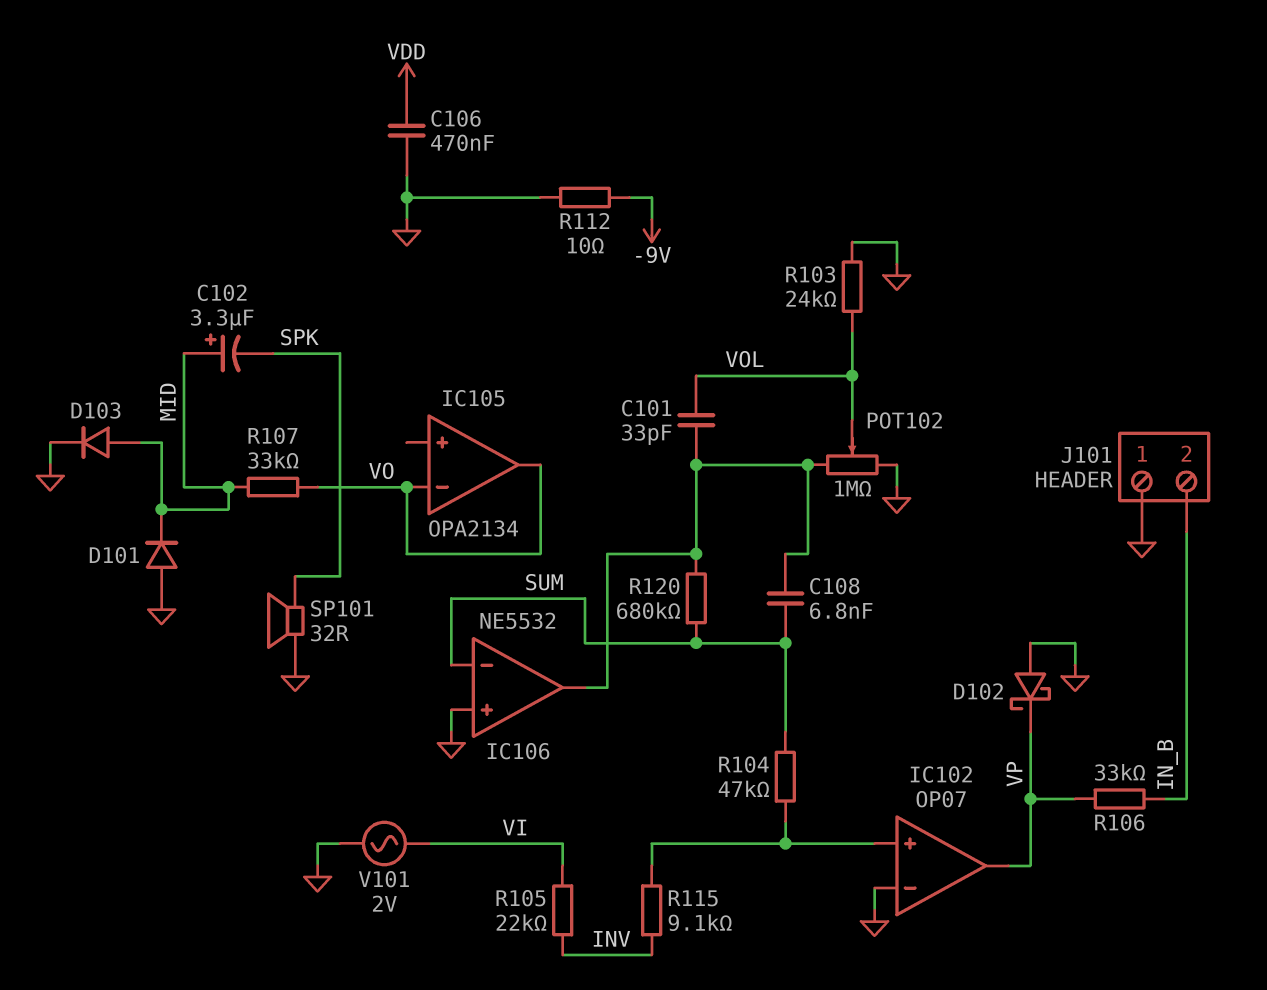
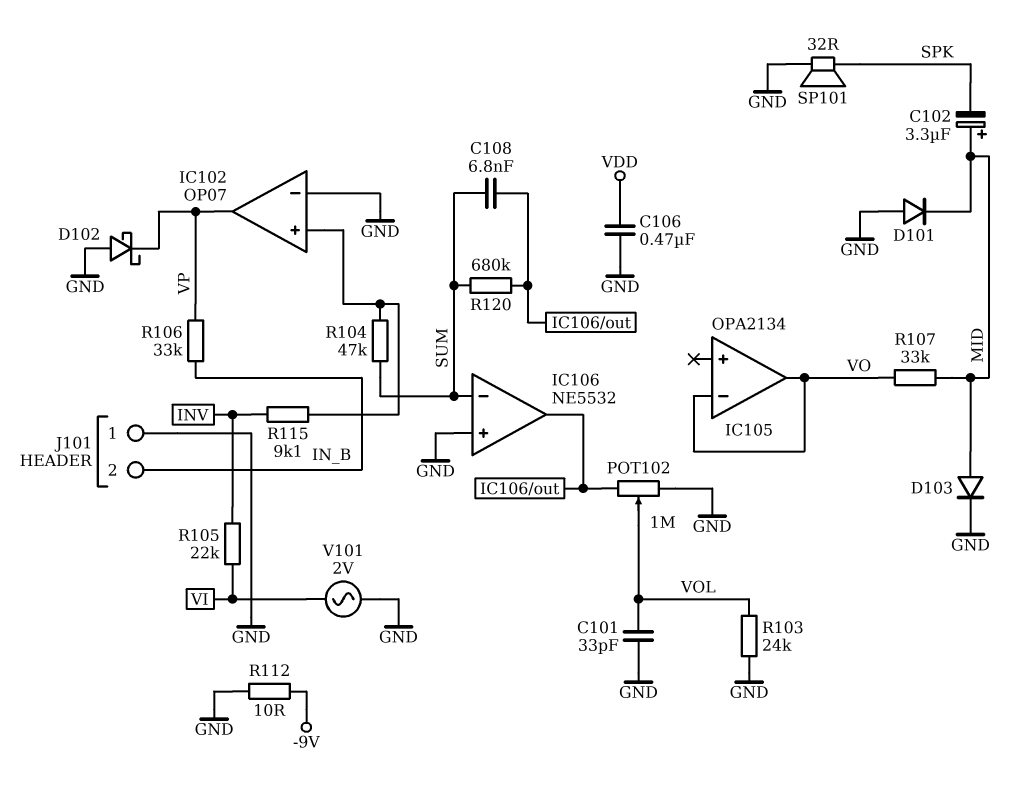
C101: 33pF (IC106/out, VOL) -> 33pF (GND, VOL)

